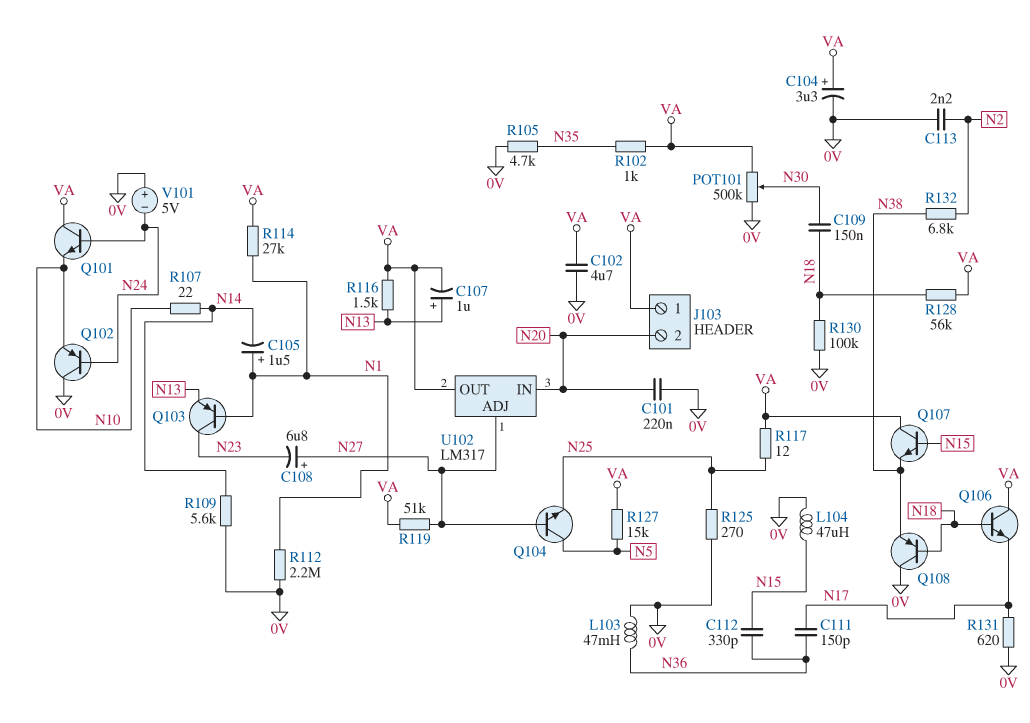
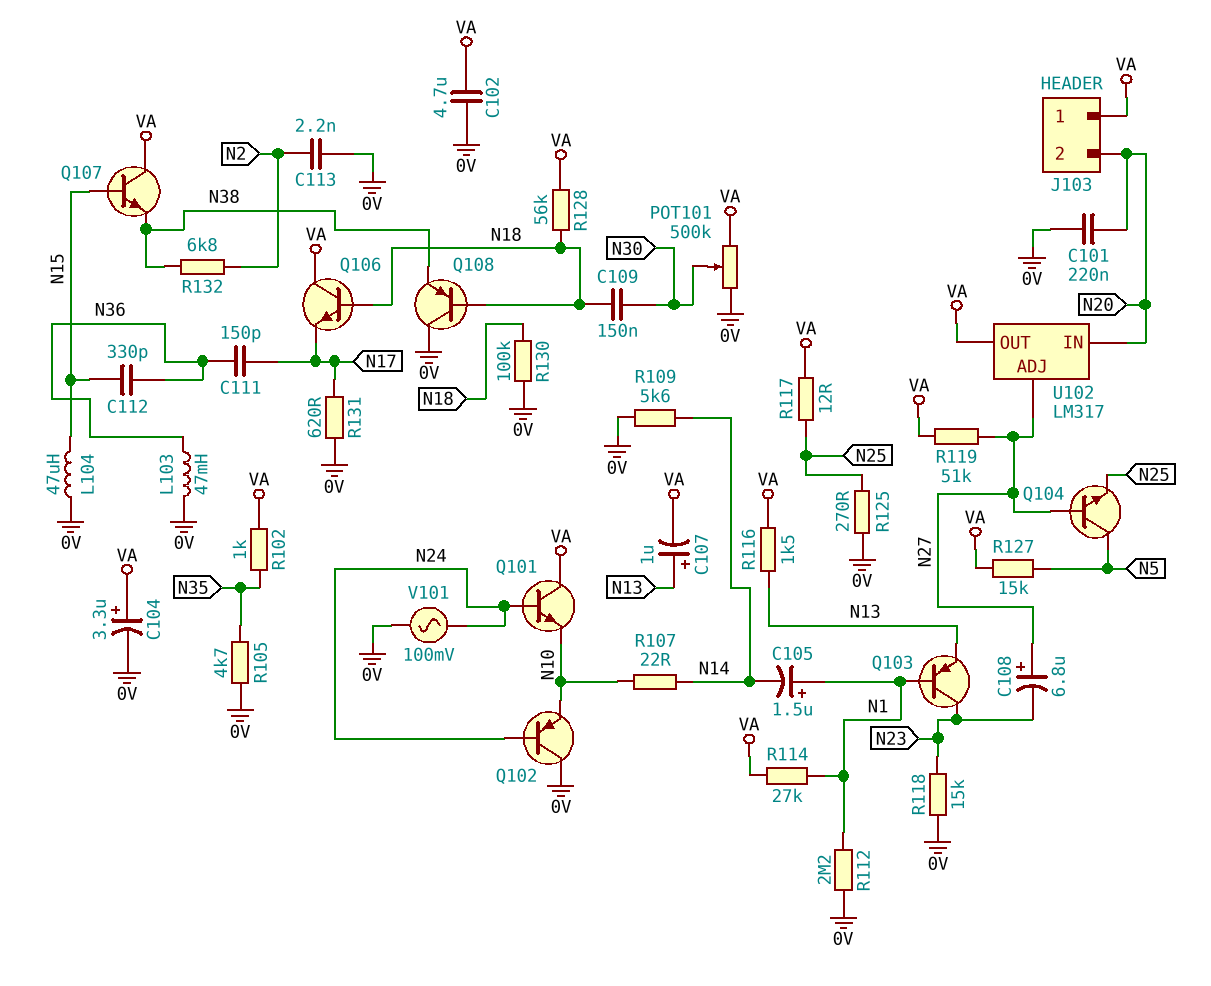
R118: none -> 15k (0V, N23)
V101: 5V (plus 0V, minus N24) -> AC 100mV (0V, N24)

